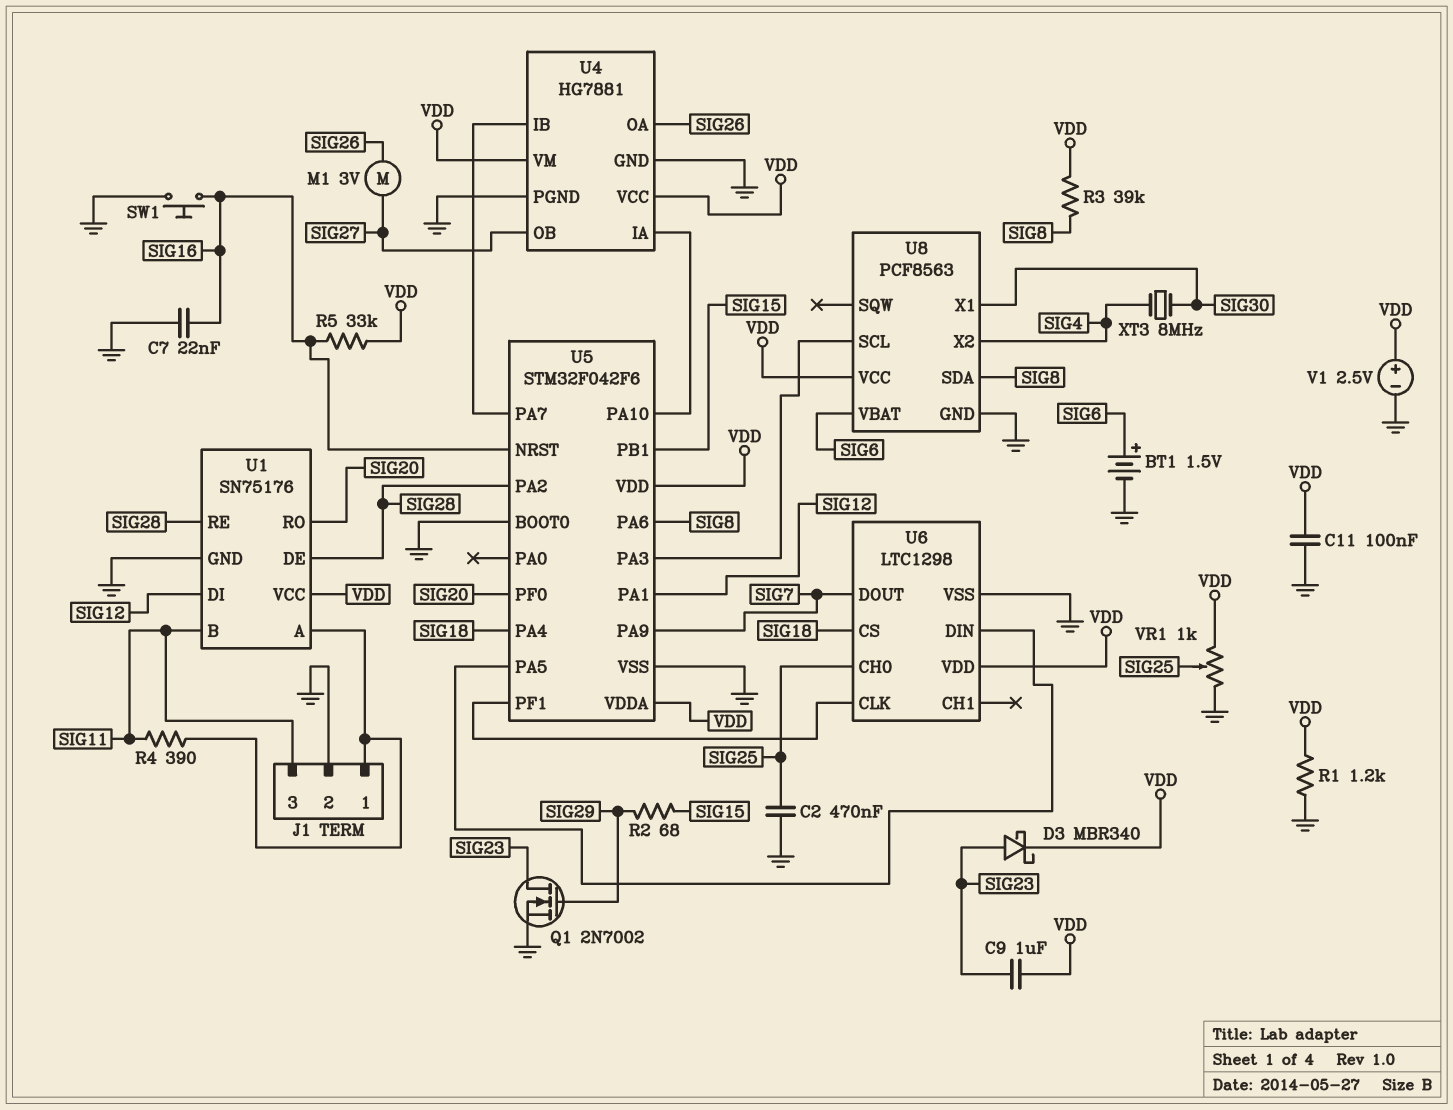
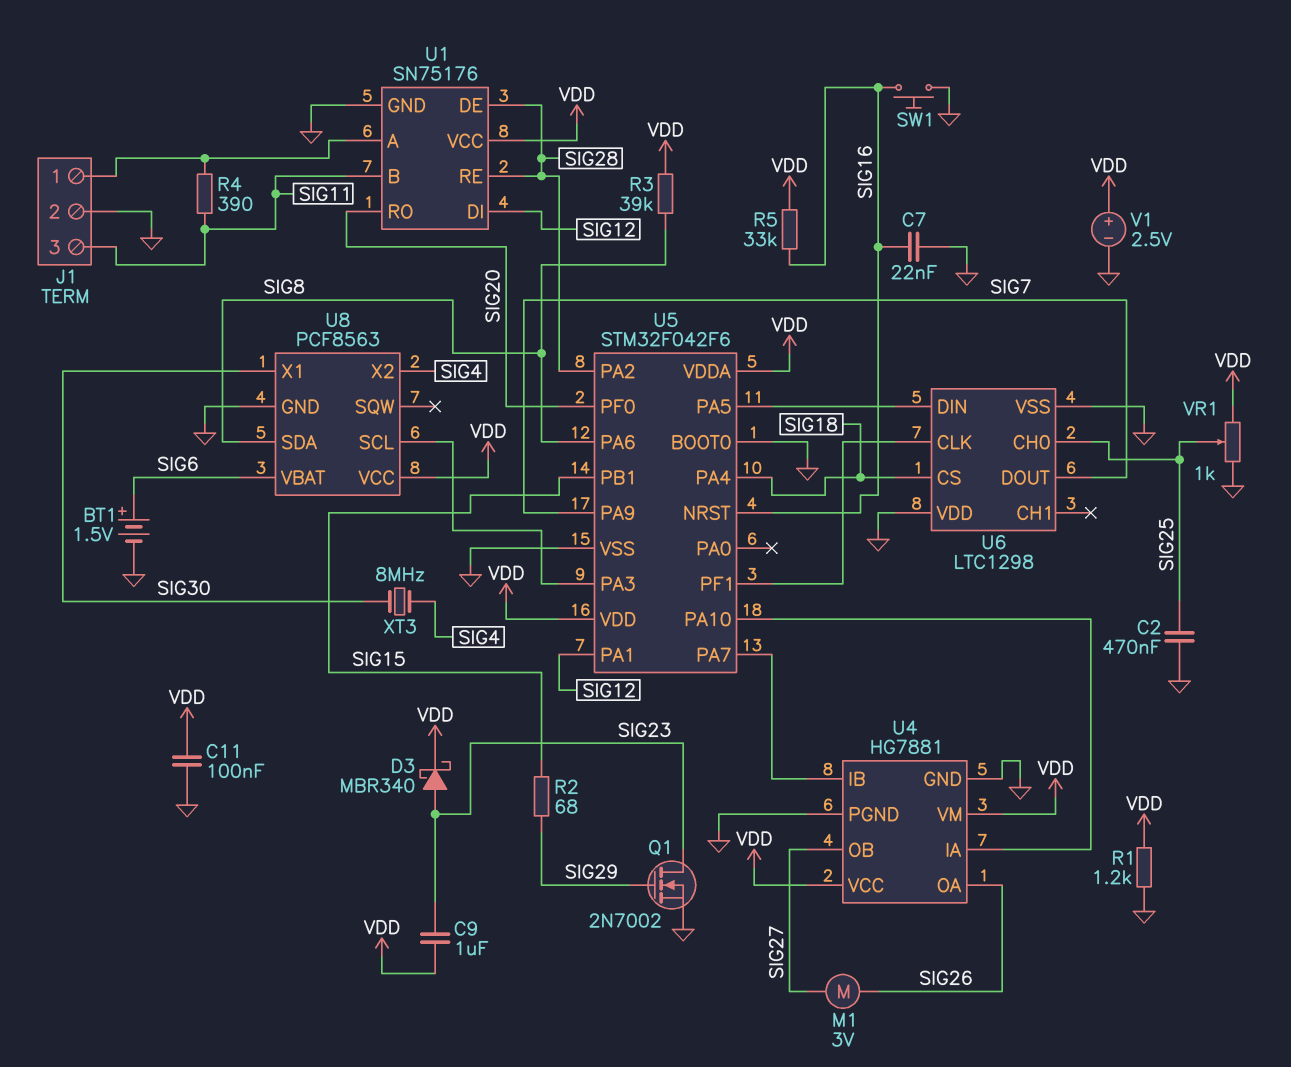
U6 pin VDD: VDD -> GND

